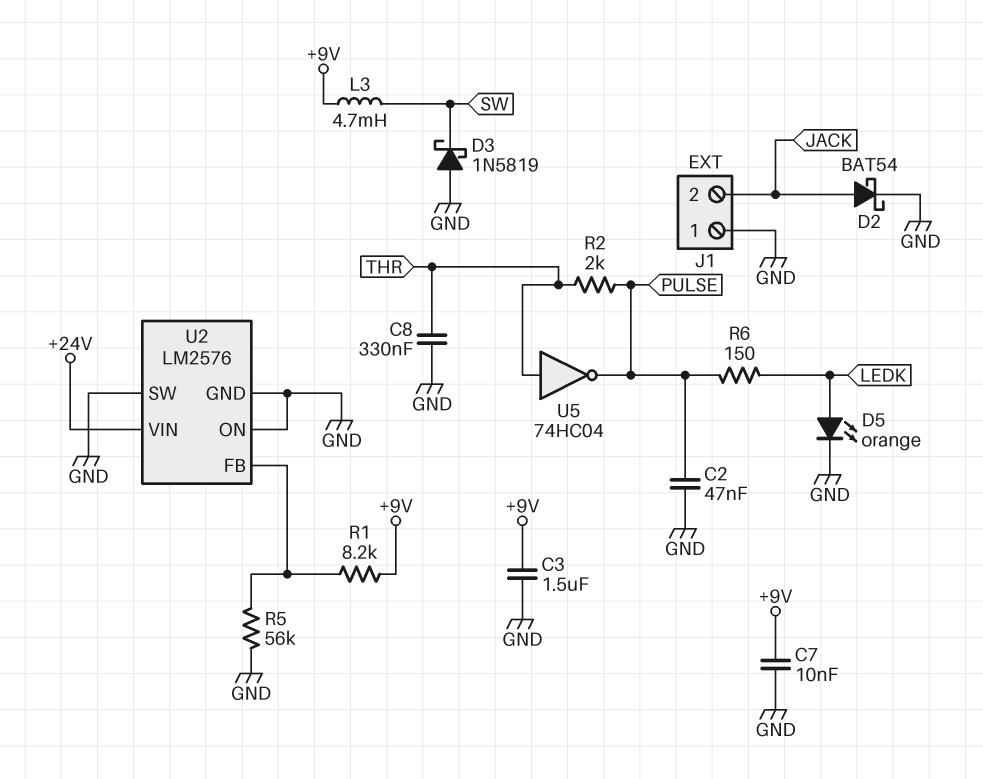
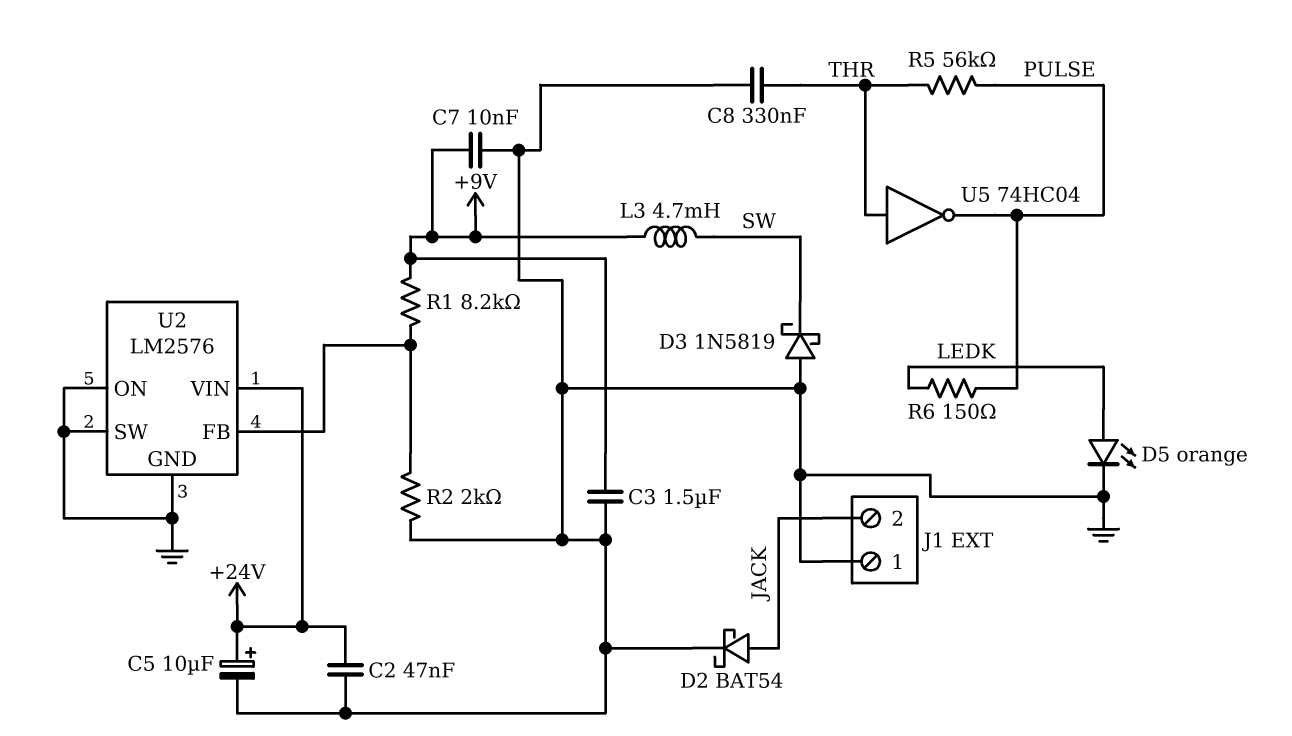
C2: 47nF (GND, PULSE) -> 47nF (+24V, GND)
C5: none -> 10uF (plus +24V, minus GND)
R2: 2k (PULSE, THR) -> 2k (GND, U2/FB)
R5: 56k (GND, U2/FB) -> 56k (PULSE, THR)

